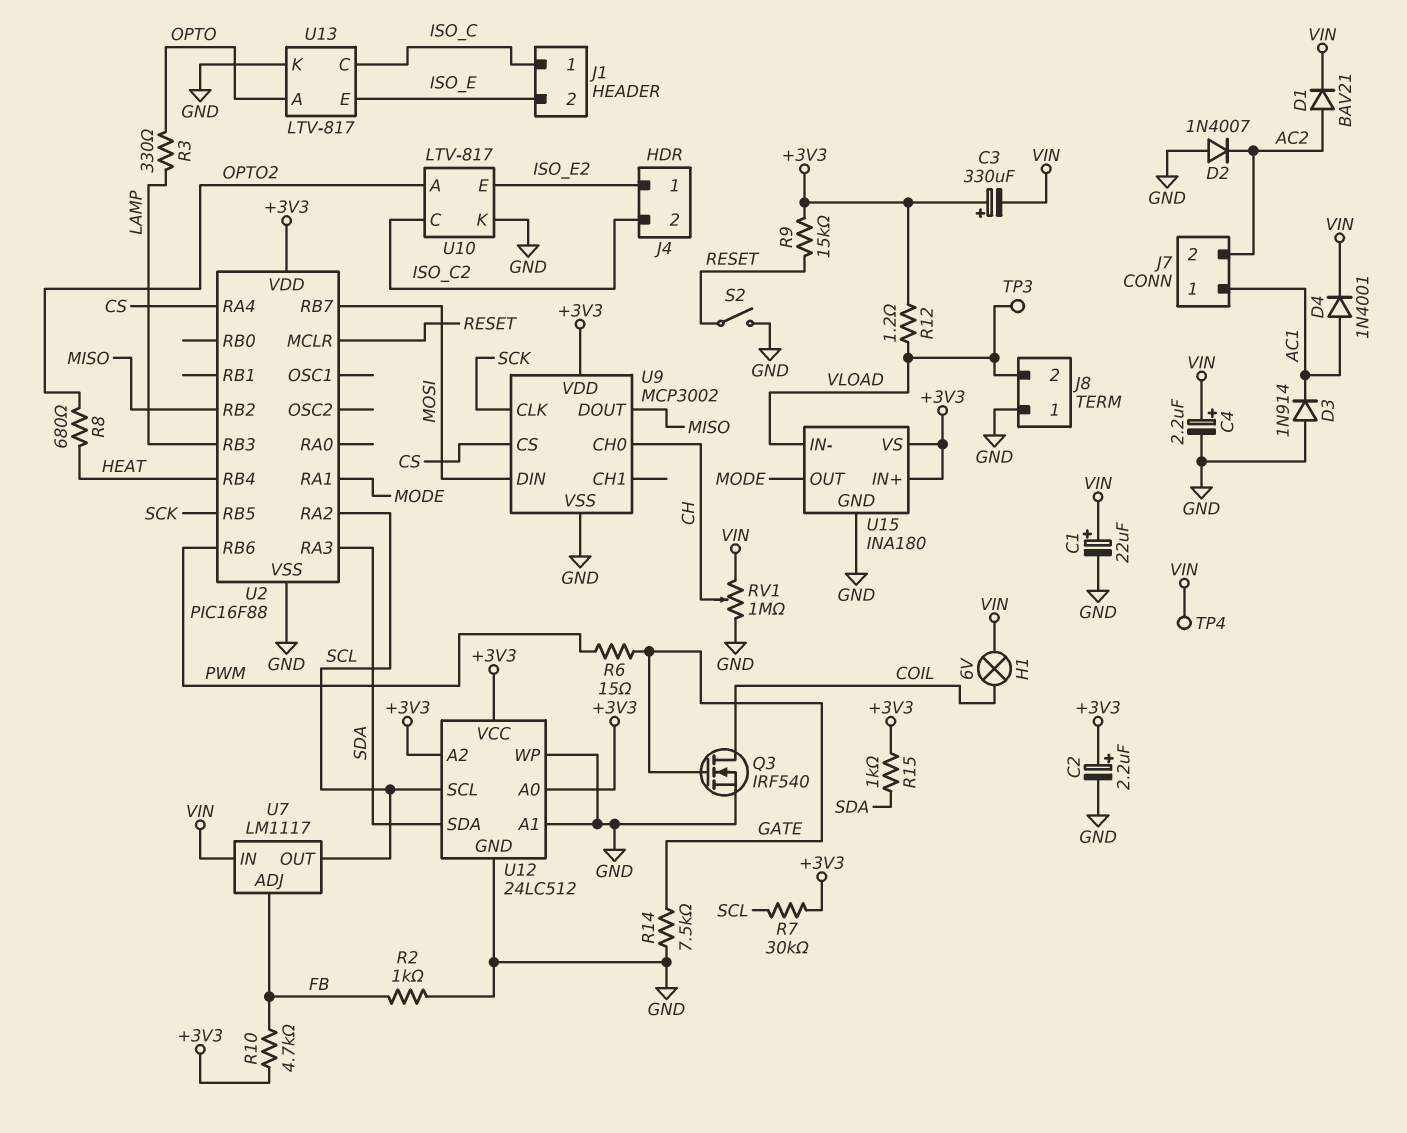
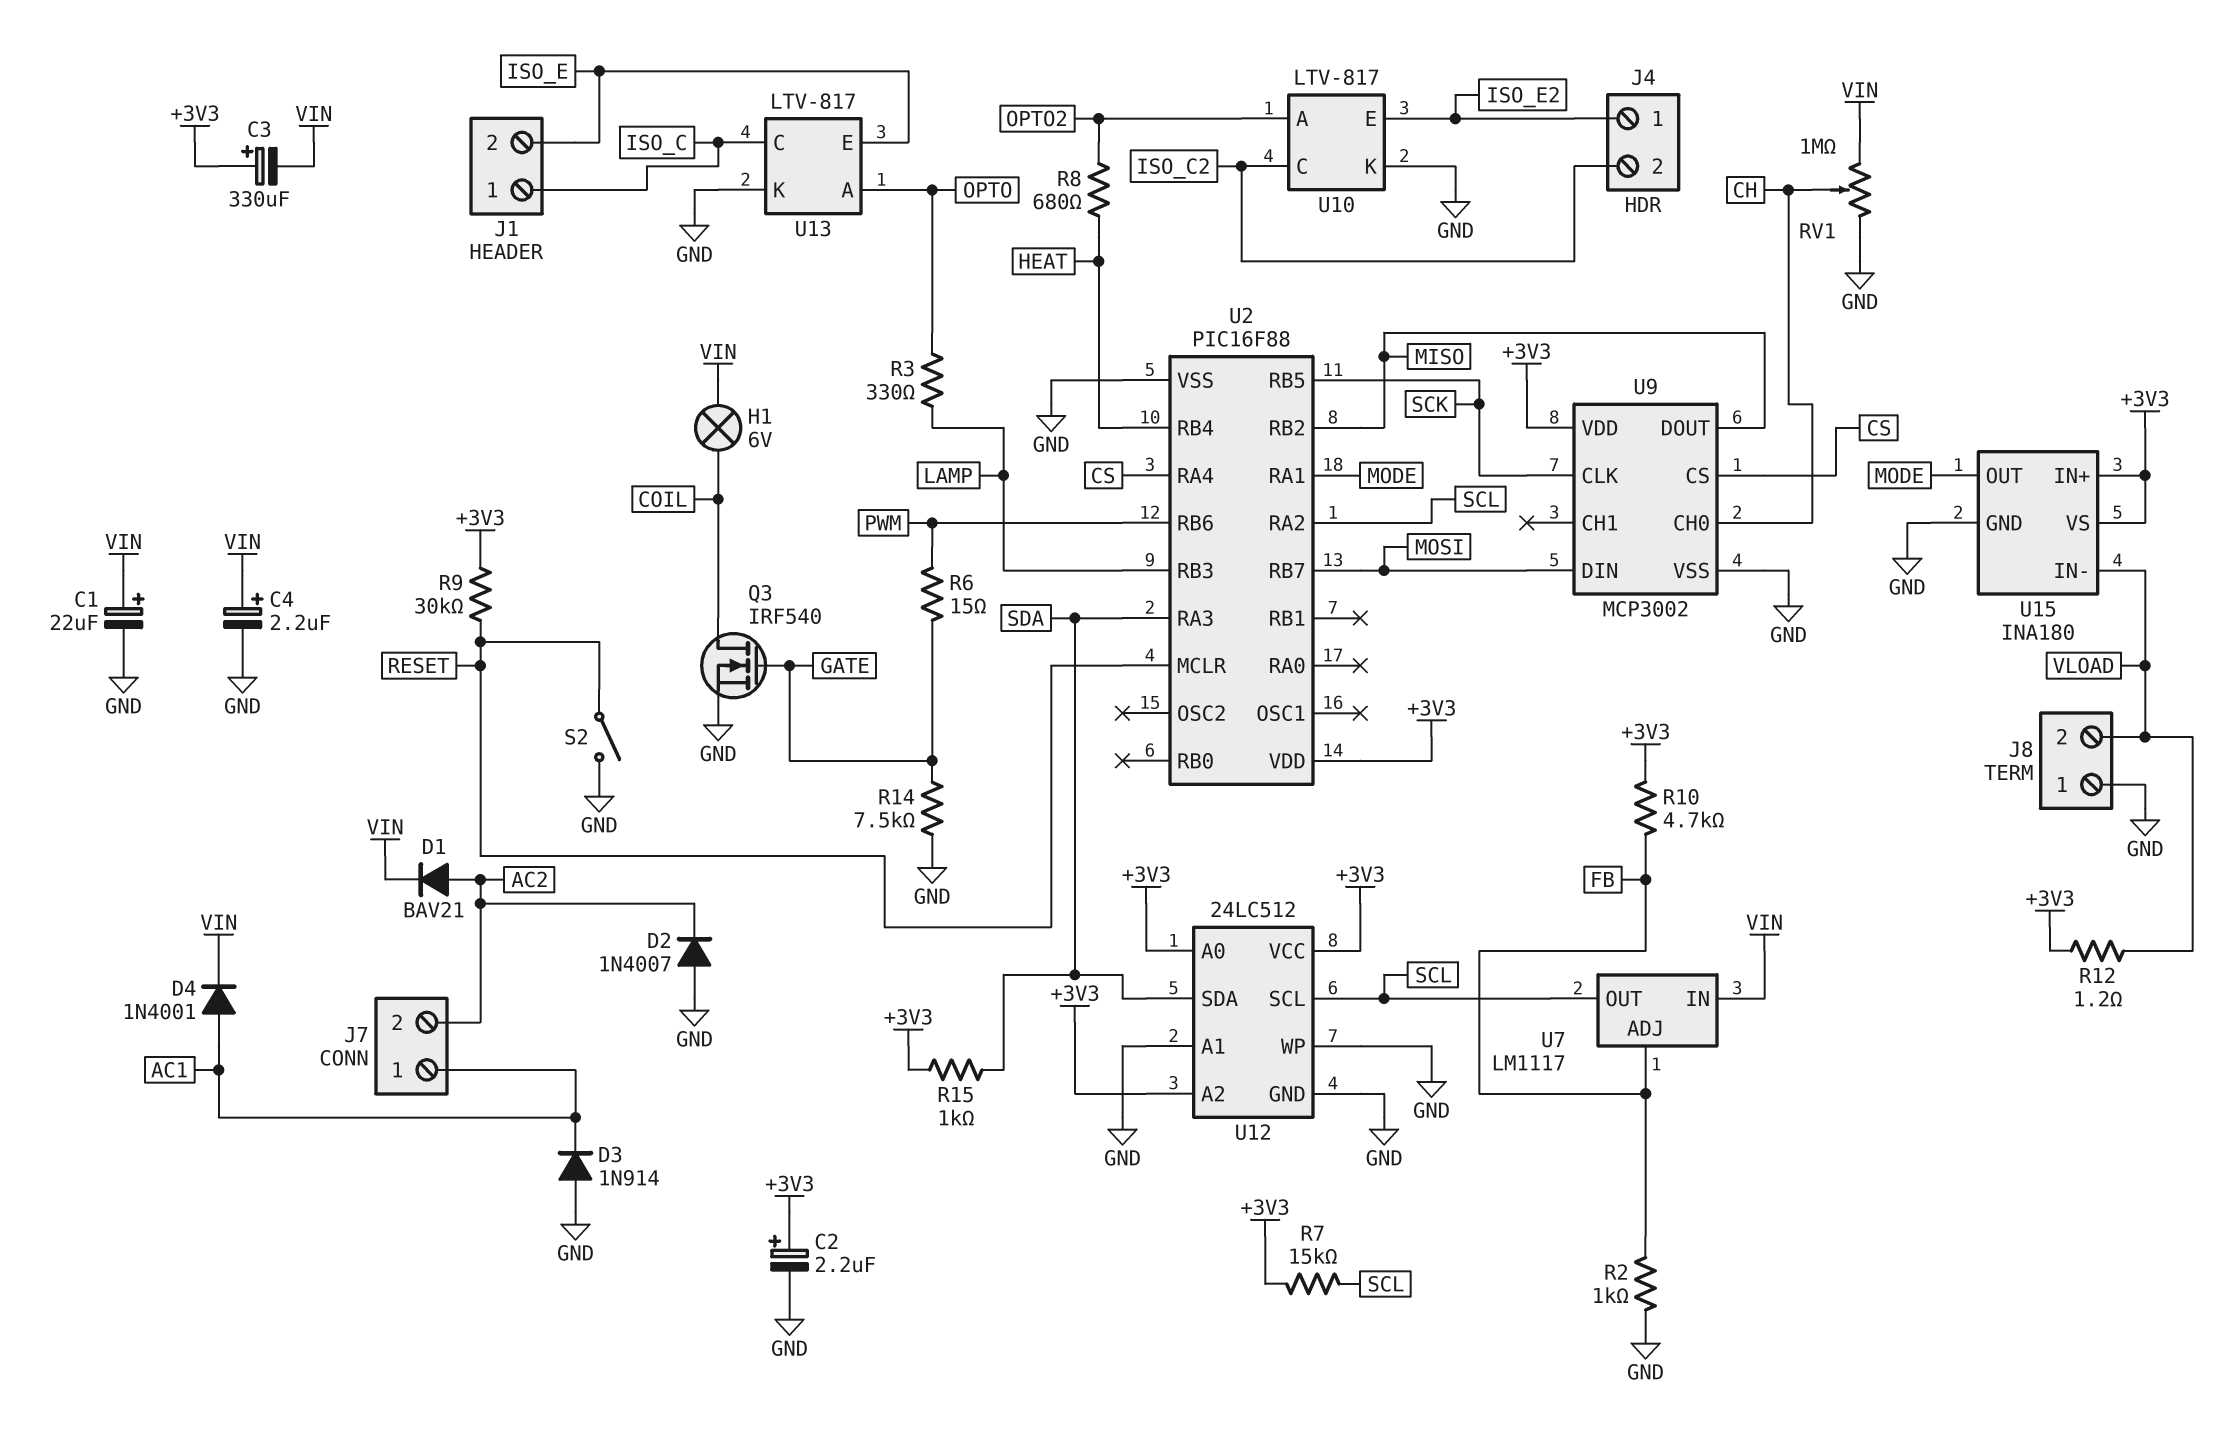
R7: 30k (+3V3, SCL) -> 15k (+3V3, SCL)
R9: 15k (+3V3, RESET) -> 30k (+3V3, RESET)
TP3: test point (VLOAD) -> none
TP4: test point (VIN) -> none

